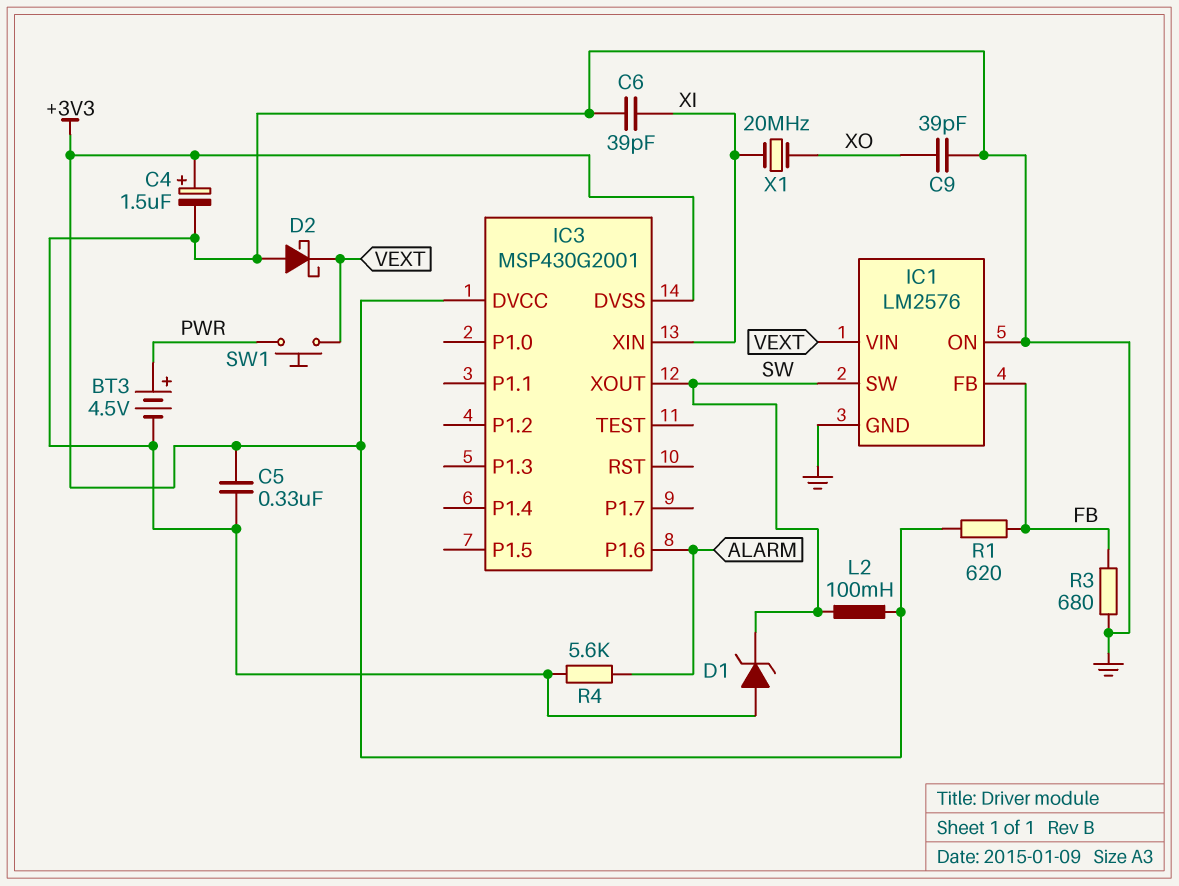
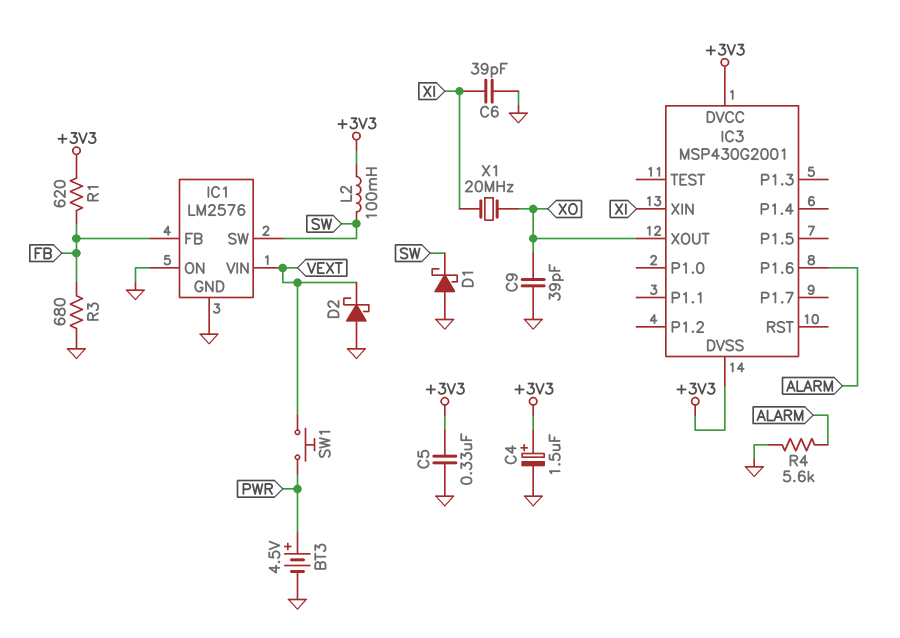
D1: zener (A GND, K SW) -> schottky (A GND, K SW)
IC3 pin XOUT: SW -> XO

